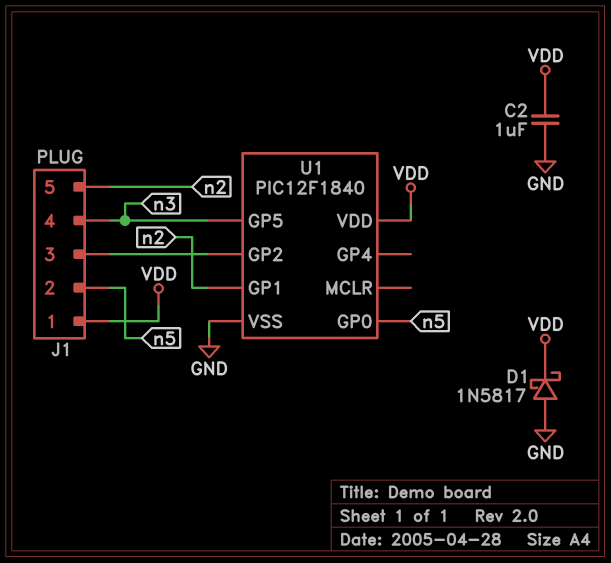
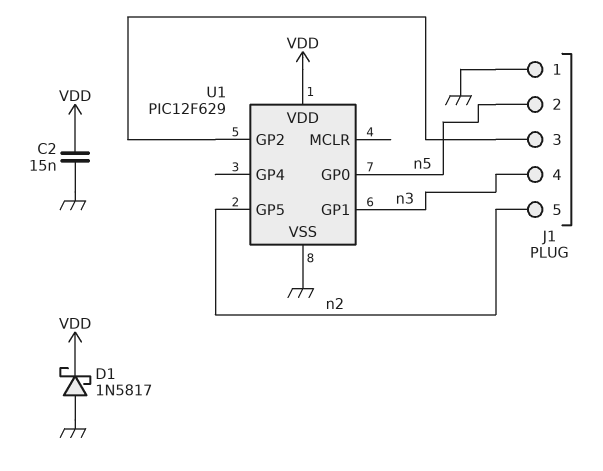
C2: 1uF (GND, VDD) -> 15nF (GND, VDD)
J1 pin 1: VDD -> GND
U1: PIC12F1840 -> PIC12F629
U1 pin GP1: n2 -> n3
U1 pin GP5: n3 -> n2

